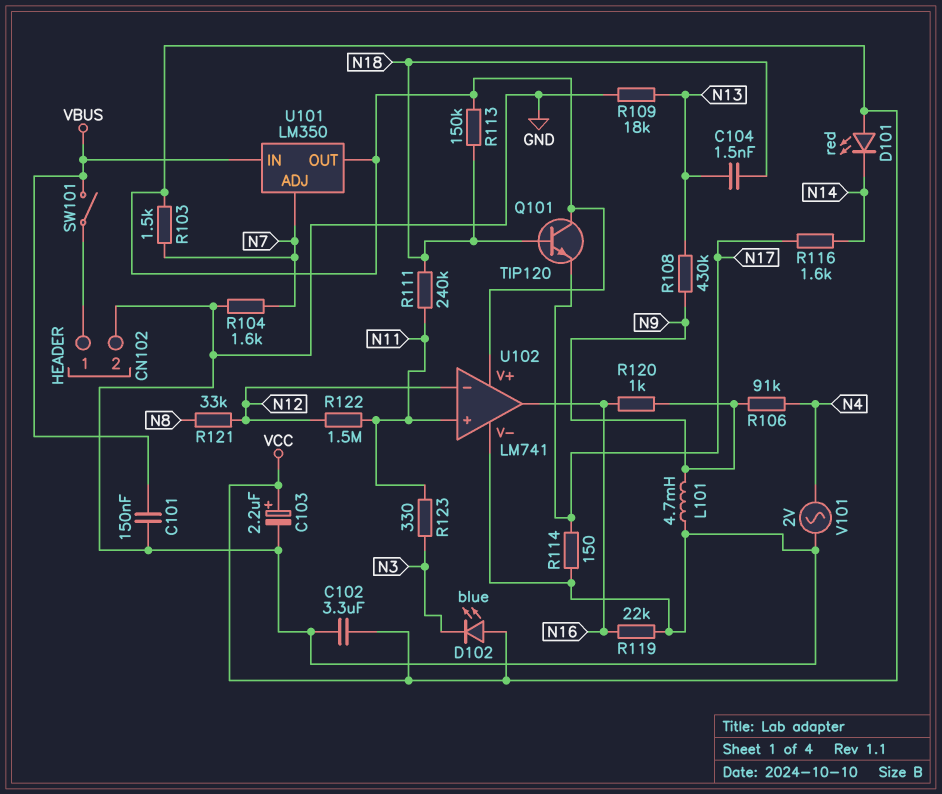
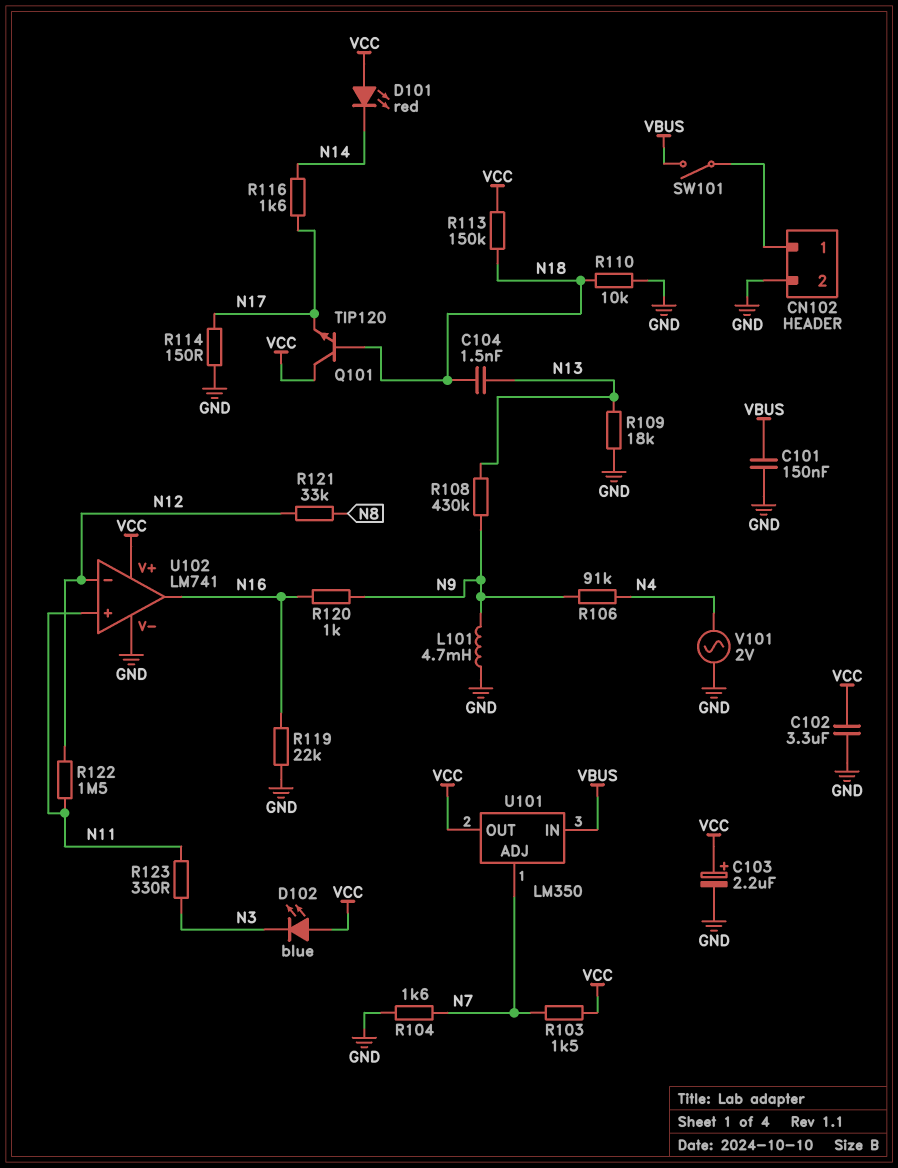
R110: none -> 10k (GND, N18)
R111: 240k (N11, N18) -> none

